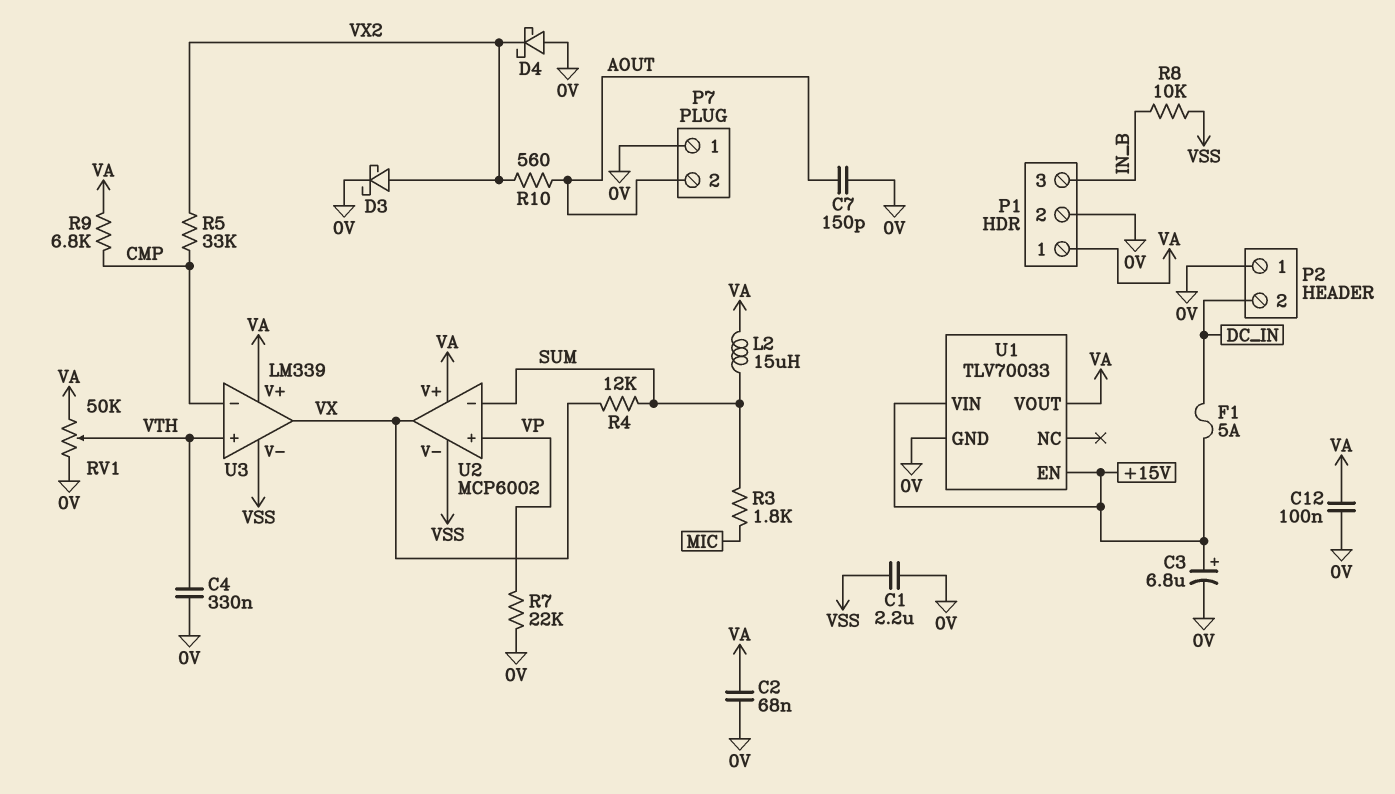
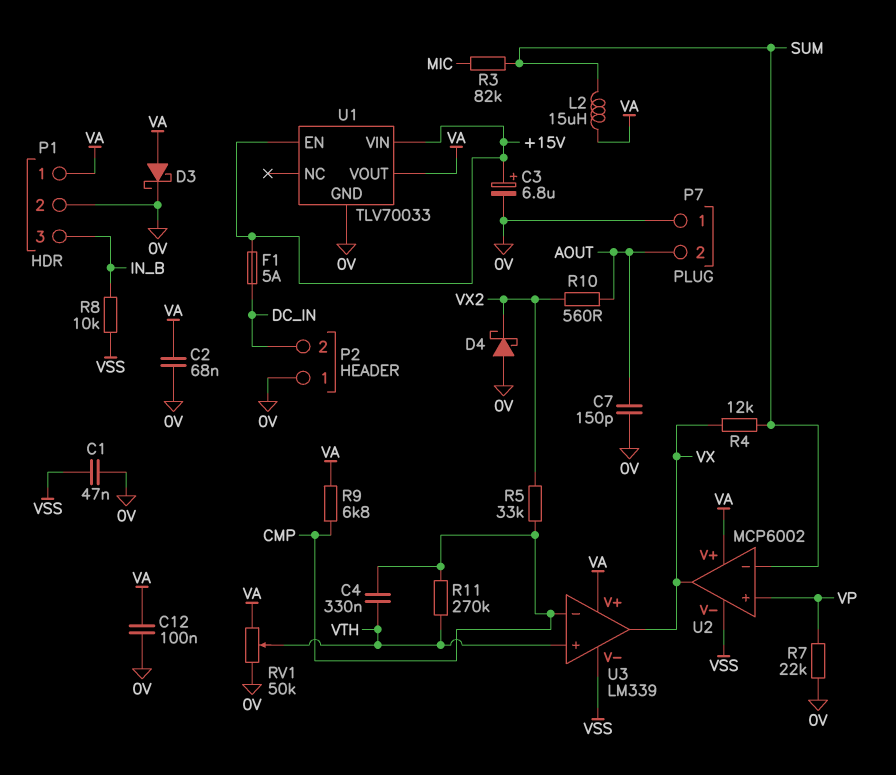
C1: 2.2uF (0V, VSS) -> 47nF (0V, VSS)
C4: 330nF (0V, VTH) -> 330nF (CMP, VTH)
D3: schottky (A VX2, K 0V) -> schottky (A VA, K 0V)
R3: 1.8k (MIC, SUM) -> 82k (MIC, SUM)
R11: none -> 270k (CMP, VTH)

